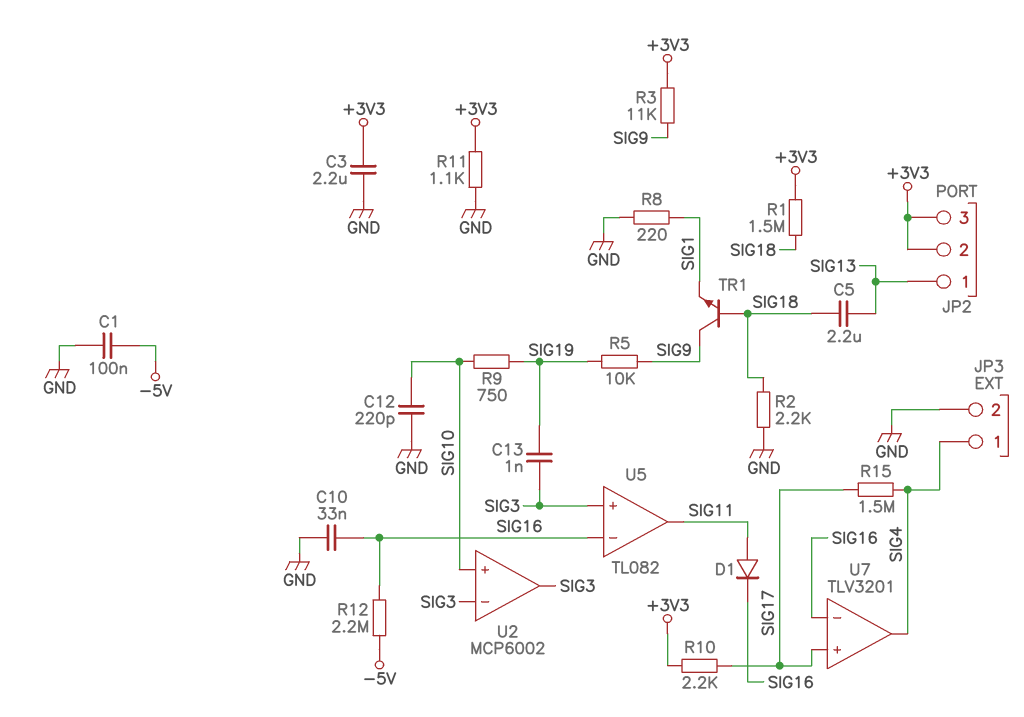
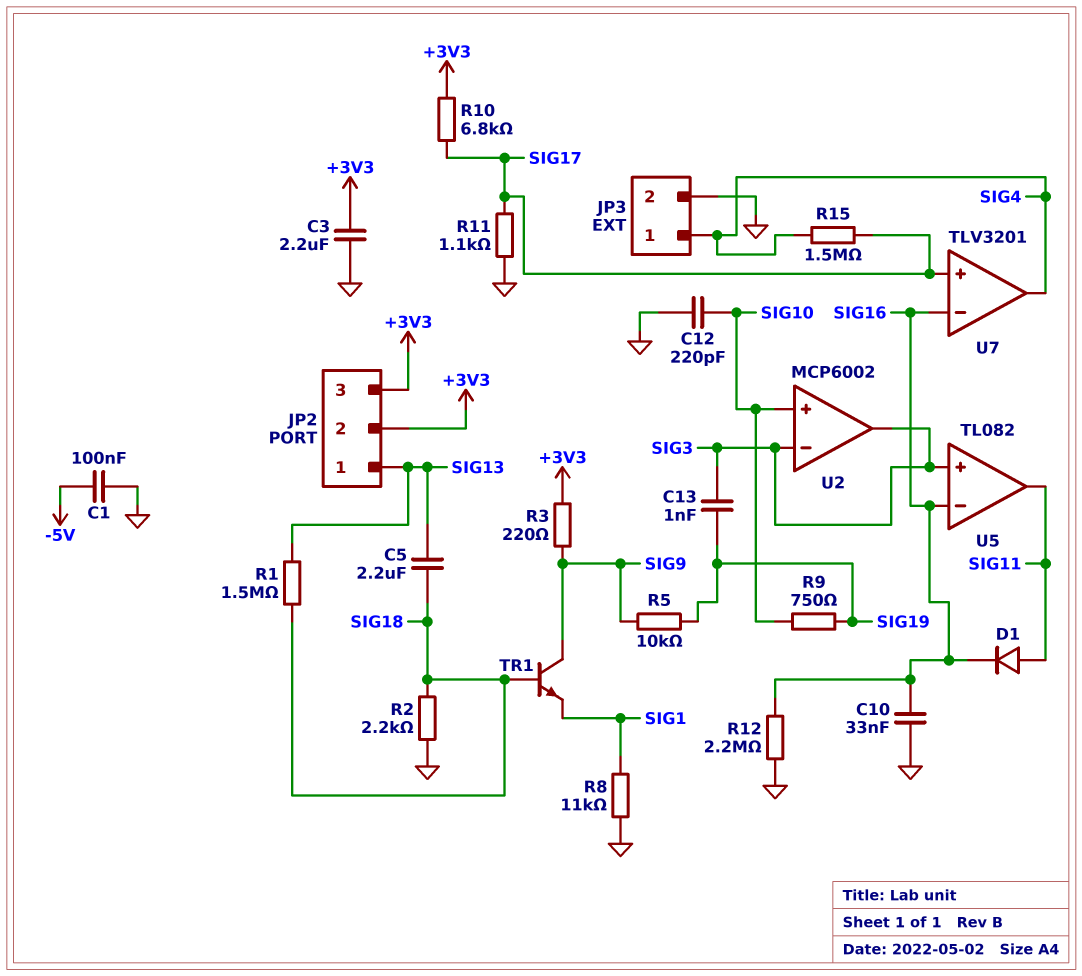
R1: 1.5M (+3V3, SIG18) -> 1.5M (SIG13, SIG18)
R3: 11k (+3V3, SIG9) -> 220 (+3V3, SIG9)
R8: 220 (GND, SIG1) -> 11k (GND, SIG1)
R10: 2.2k (+3V3, SIG17) -> 6.8k (+3V3, SIG17)
R11: 1.1k (+3V3, GND) -> 1.1k (GND, SIG17)
R12: 2.2M (-5V, SIG16) -> 2.2M (GND, SIG16)

